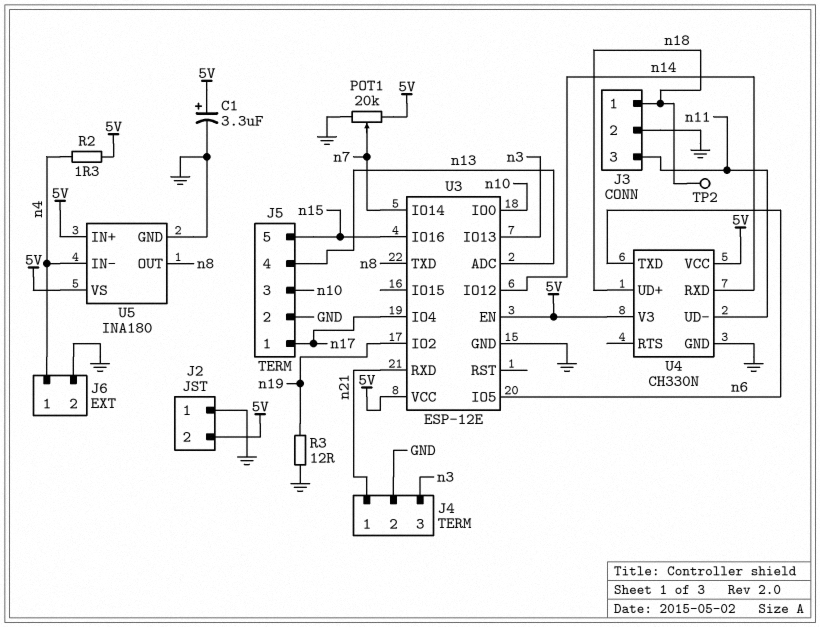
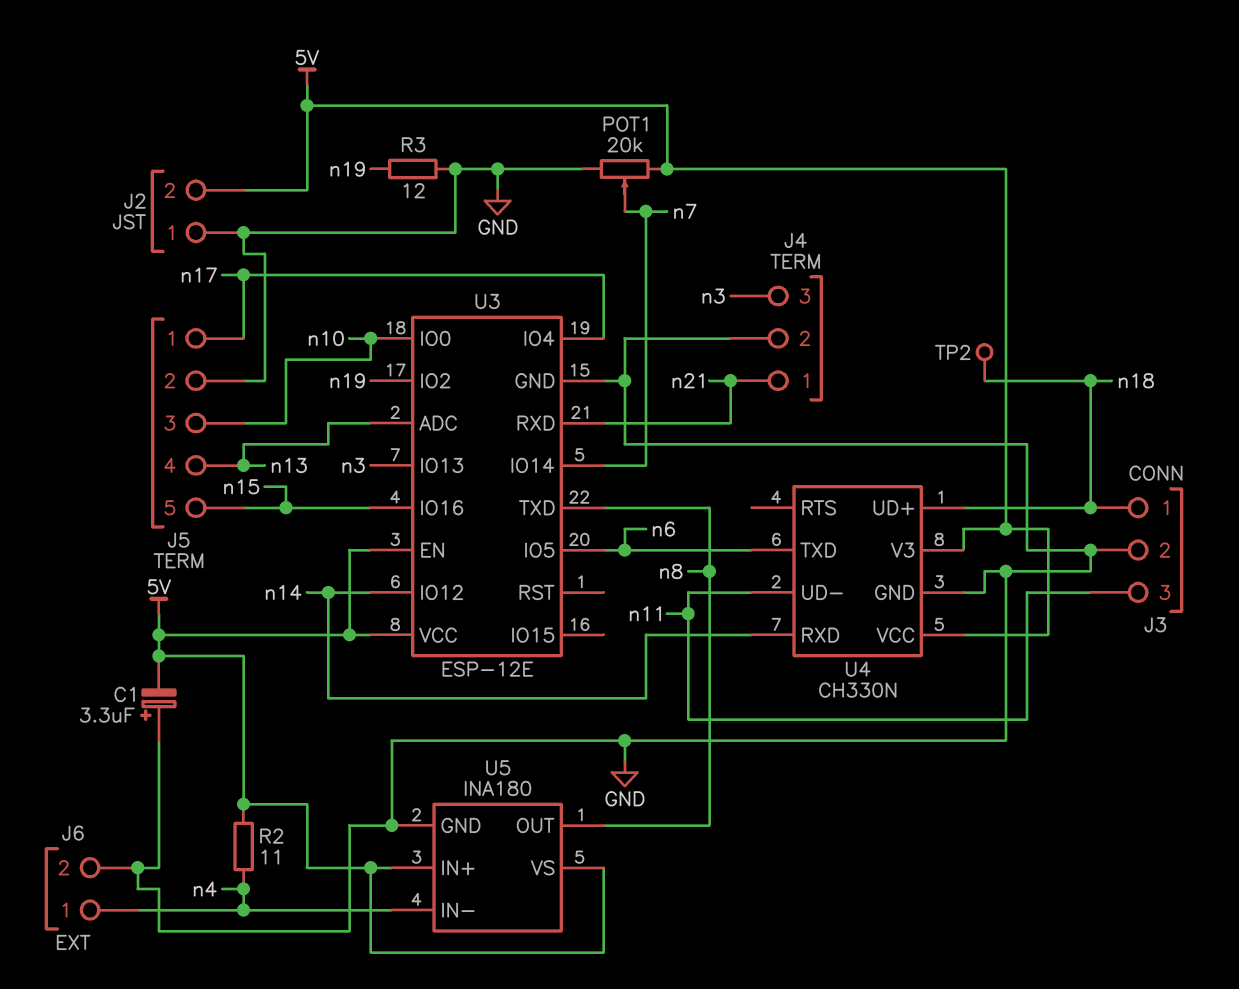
C1: 3.3uF (plus 5V, minus GND) -> 3.3uF (plus GND, minus 5V)
R2: 1.3 (5V, n4) -> 11 (5V, n4)

